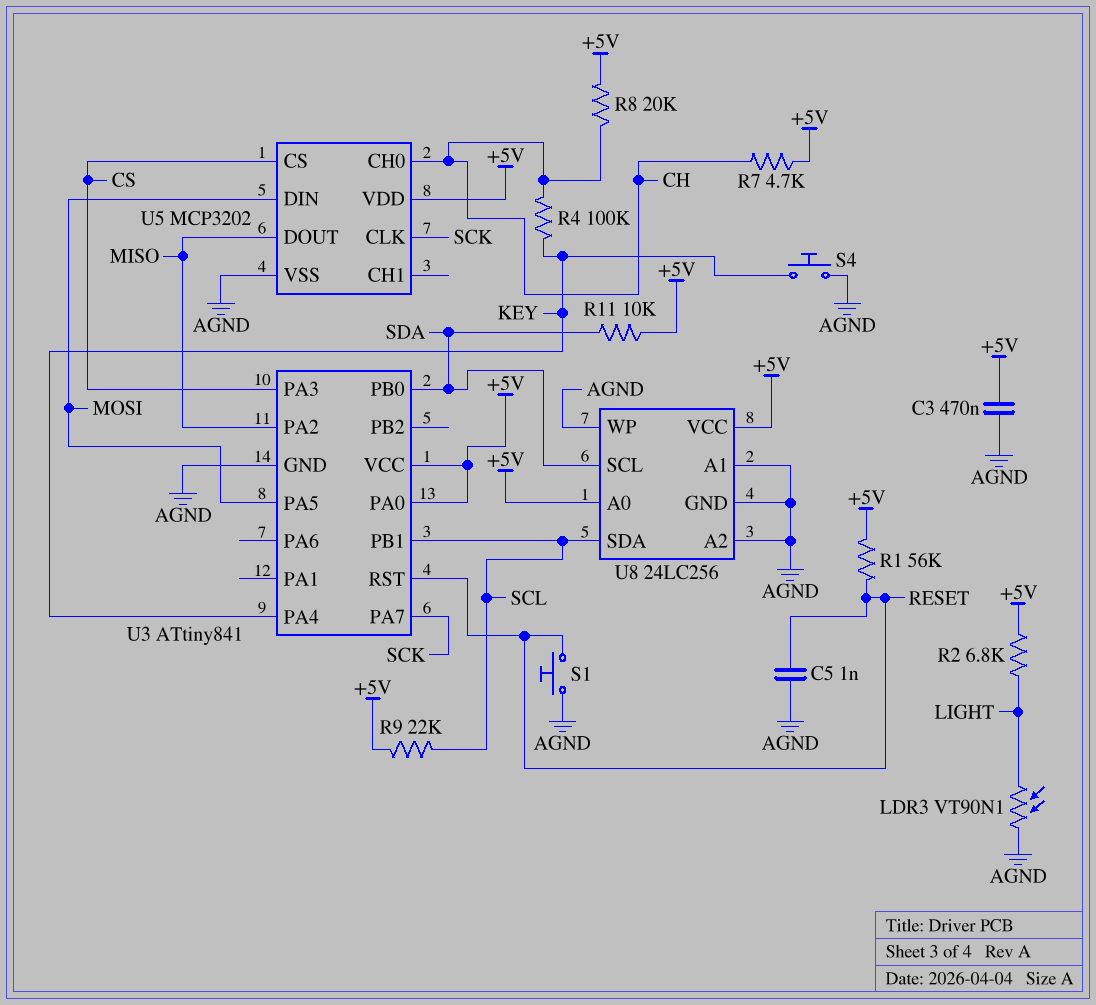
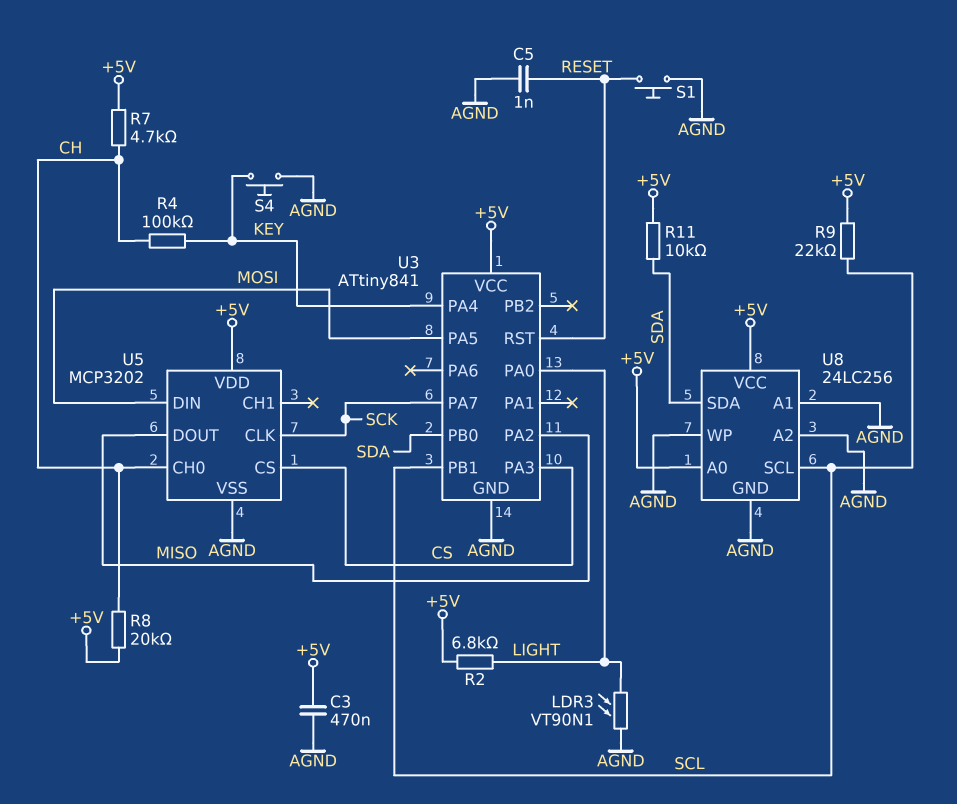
R1: 56k (+5V, RESET) -> none
U3 pin PA0: +5V -> LIGHT
U8 pin SCL: SDA -> SCL
U8 pin SDA: SCL -> SDA

